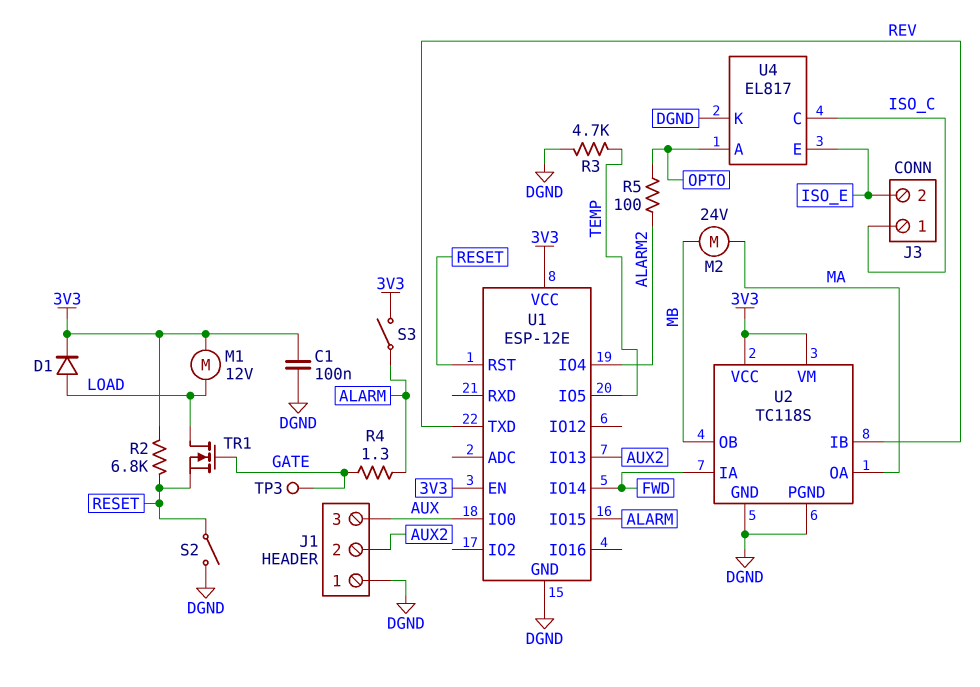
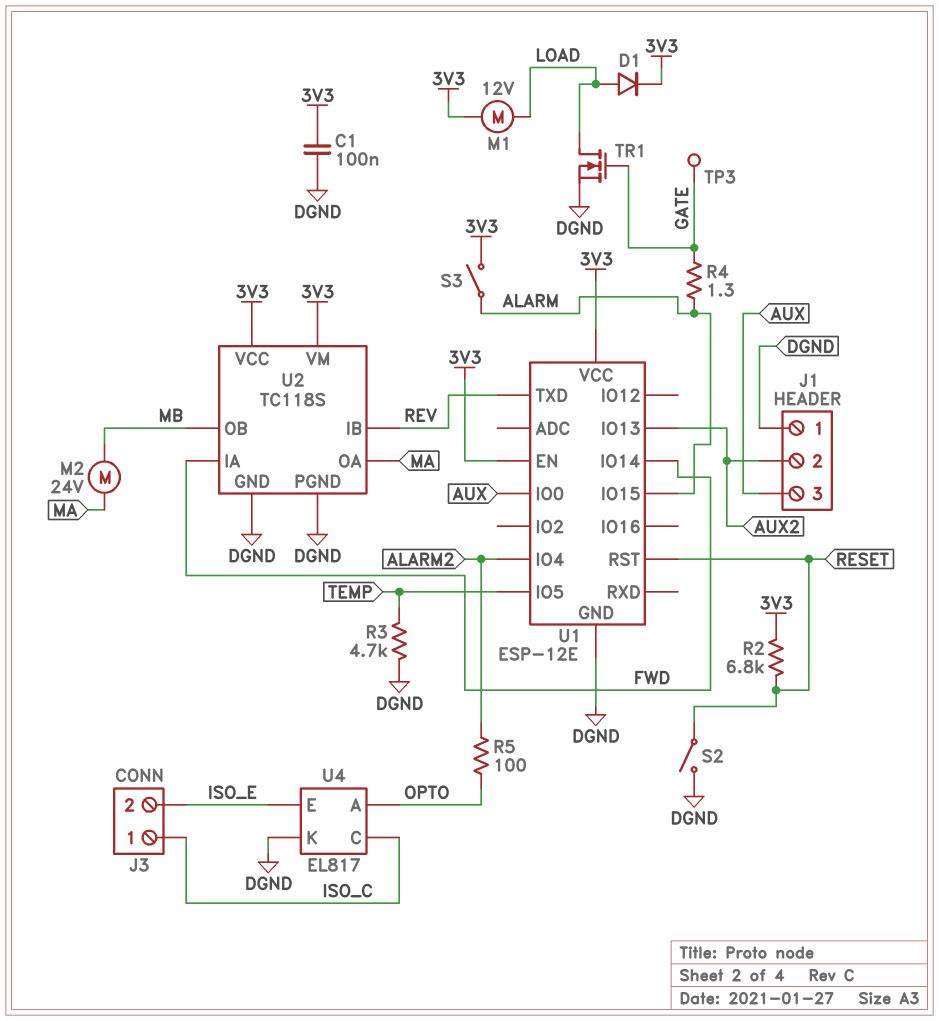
TR1: NMOS (G GATE, D LOAD, S RESET) -> NMOS (G GATE, D LOAD, S DGND)

